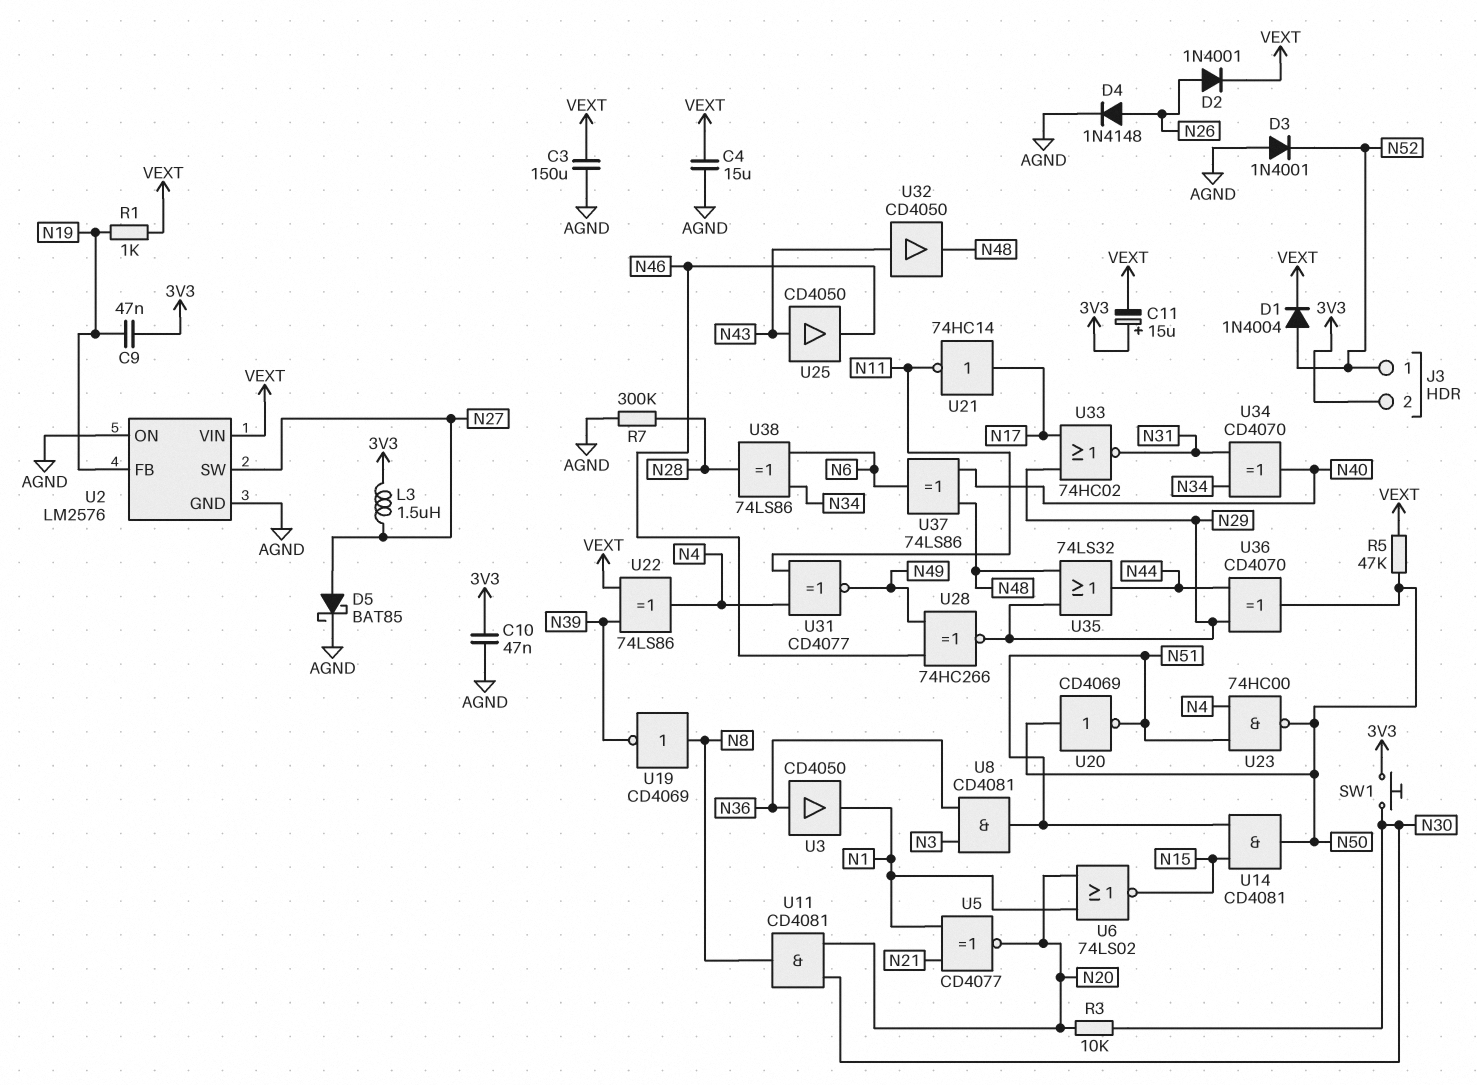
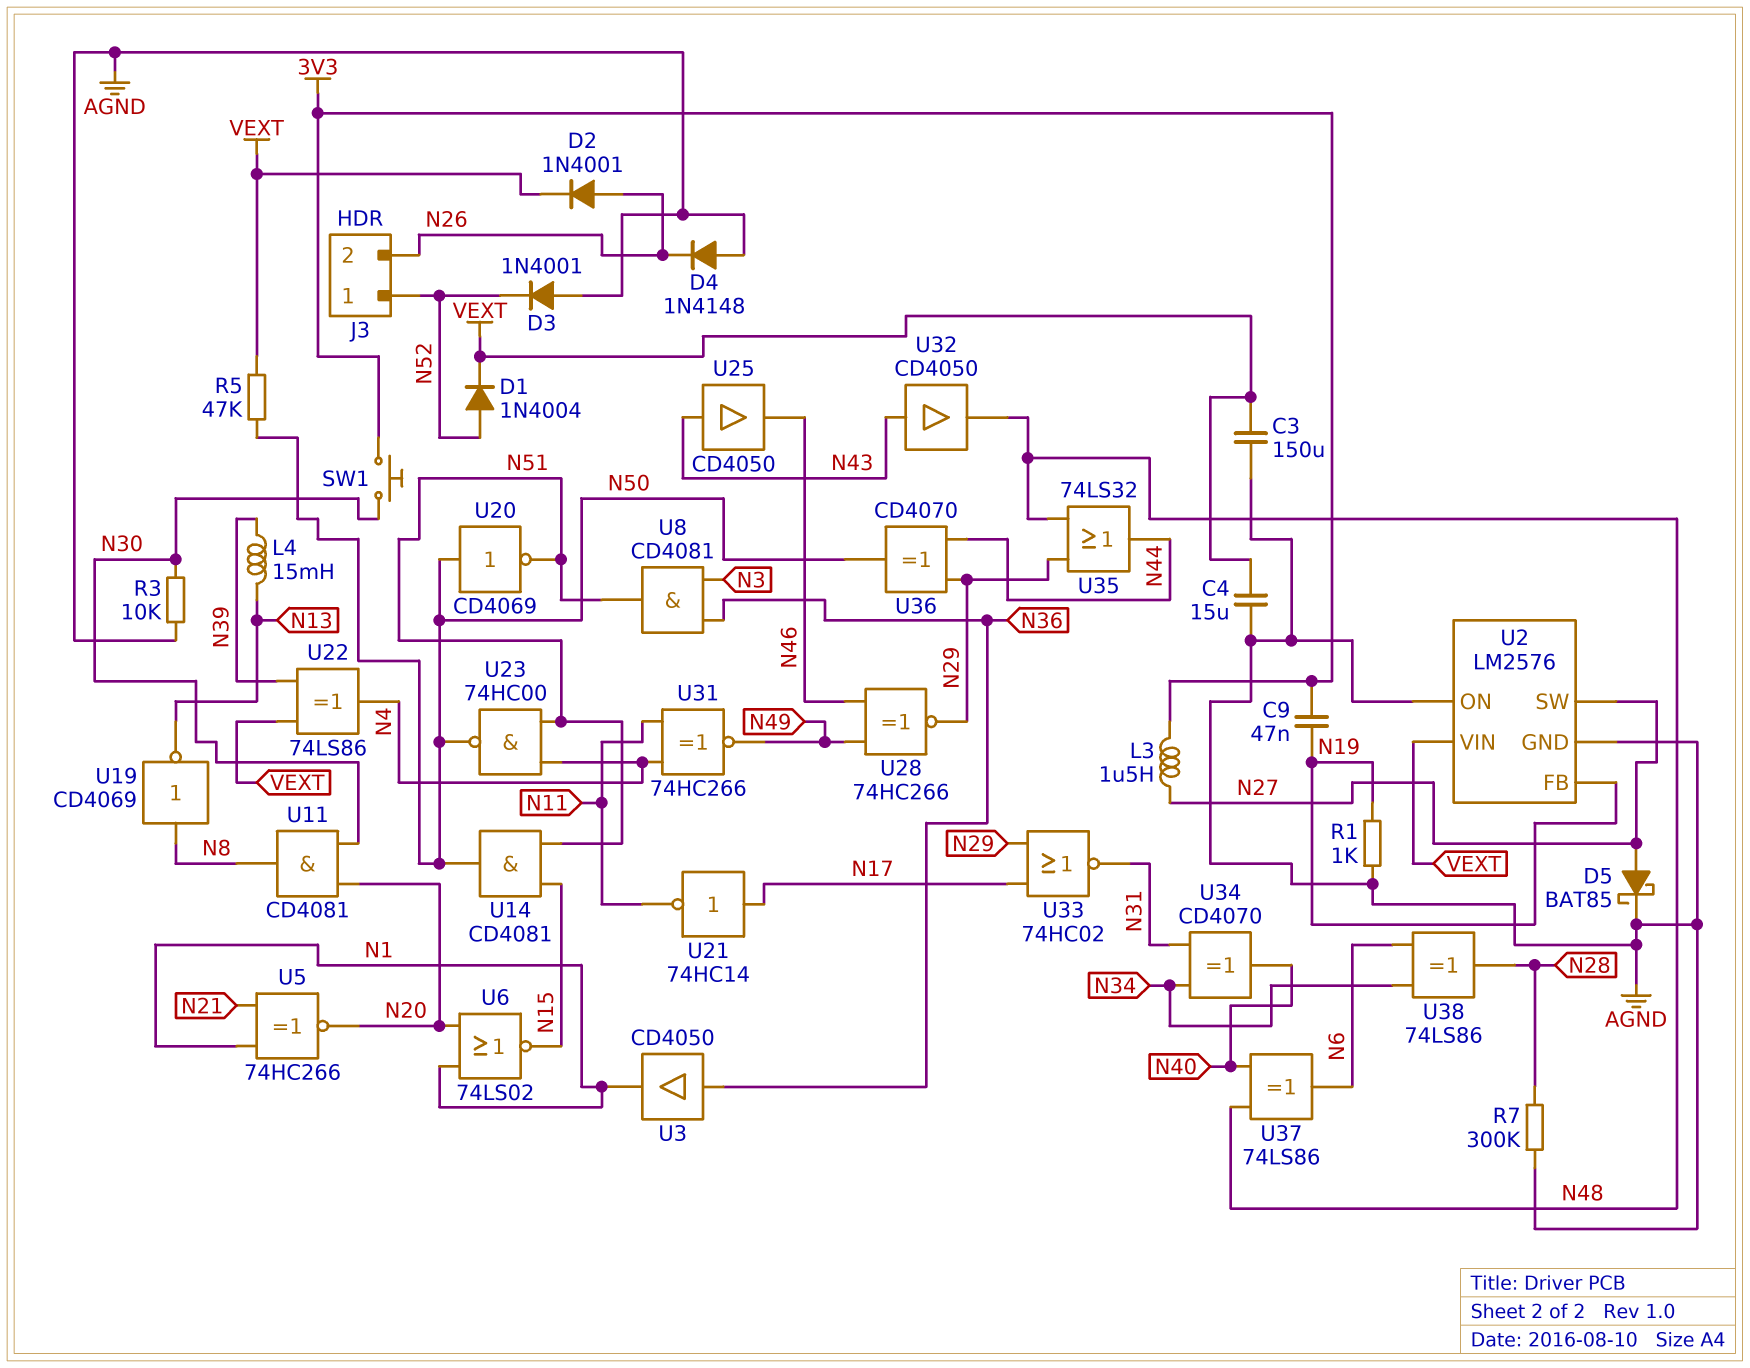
C10: 47nF (3V3, AGND) -> none
C11: 15uF (plus 3V3, minus VEXT) -> none
D4: diode 1N4148 (A N26, K AGND) -> diode 1N4148 (A AGND, K N26)
J3 pin 2: 3V3 -> N26
L4: none -> 15mH (N13, N39)
R1: 1k (N19, VEXT) -> 1k (AGND, N19)
R3: 10k (N20, N30) -> 10k (AGND, N30)
U5: XNOR CD4077 (in N1, in N21, out N20) -> XNOR 74HC266 (in N1, in N21, out N20)
U19: NOT CD4069 (in N8, out N39) -> NOT CD4069 (in N8, out N13)
U31: XNOR CD4077 (in N4, in N11, out N49) -> XNOR 74HC266 (in N4, in N11, out N49)

